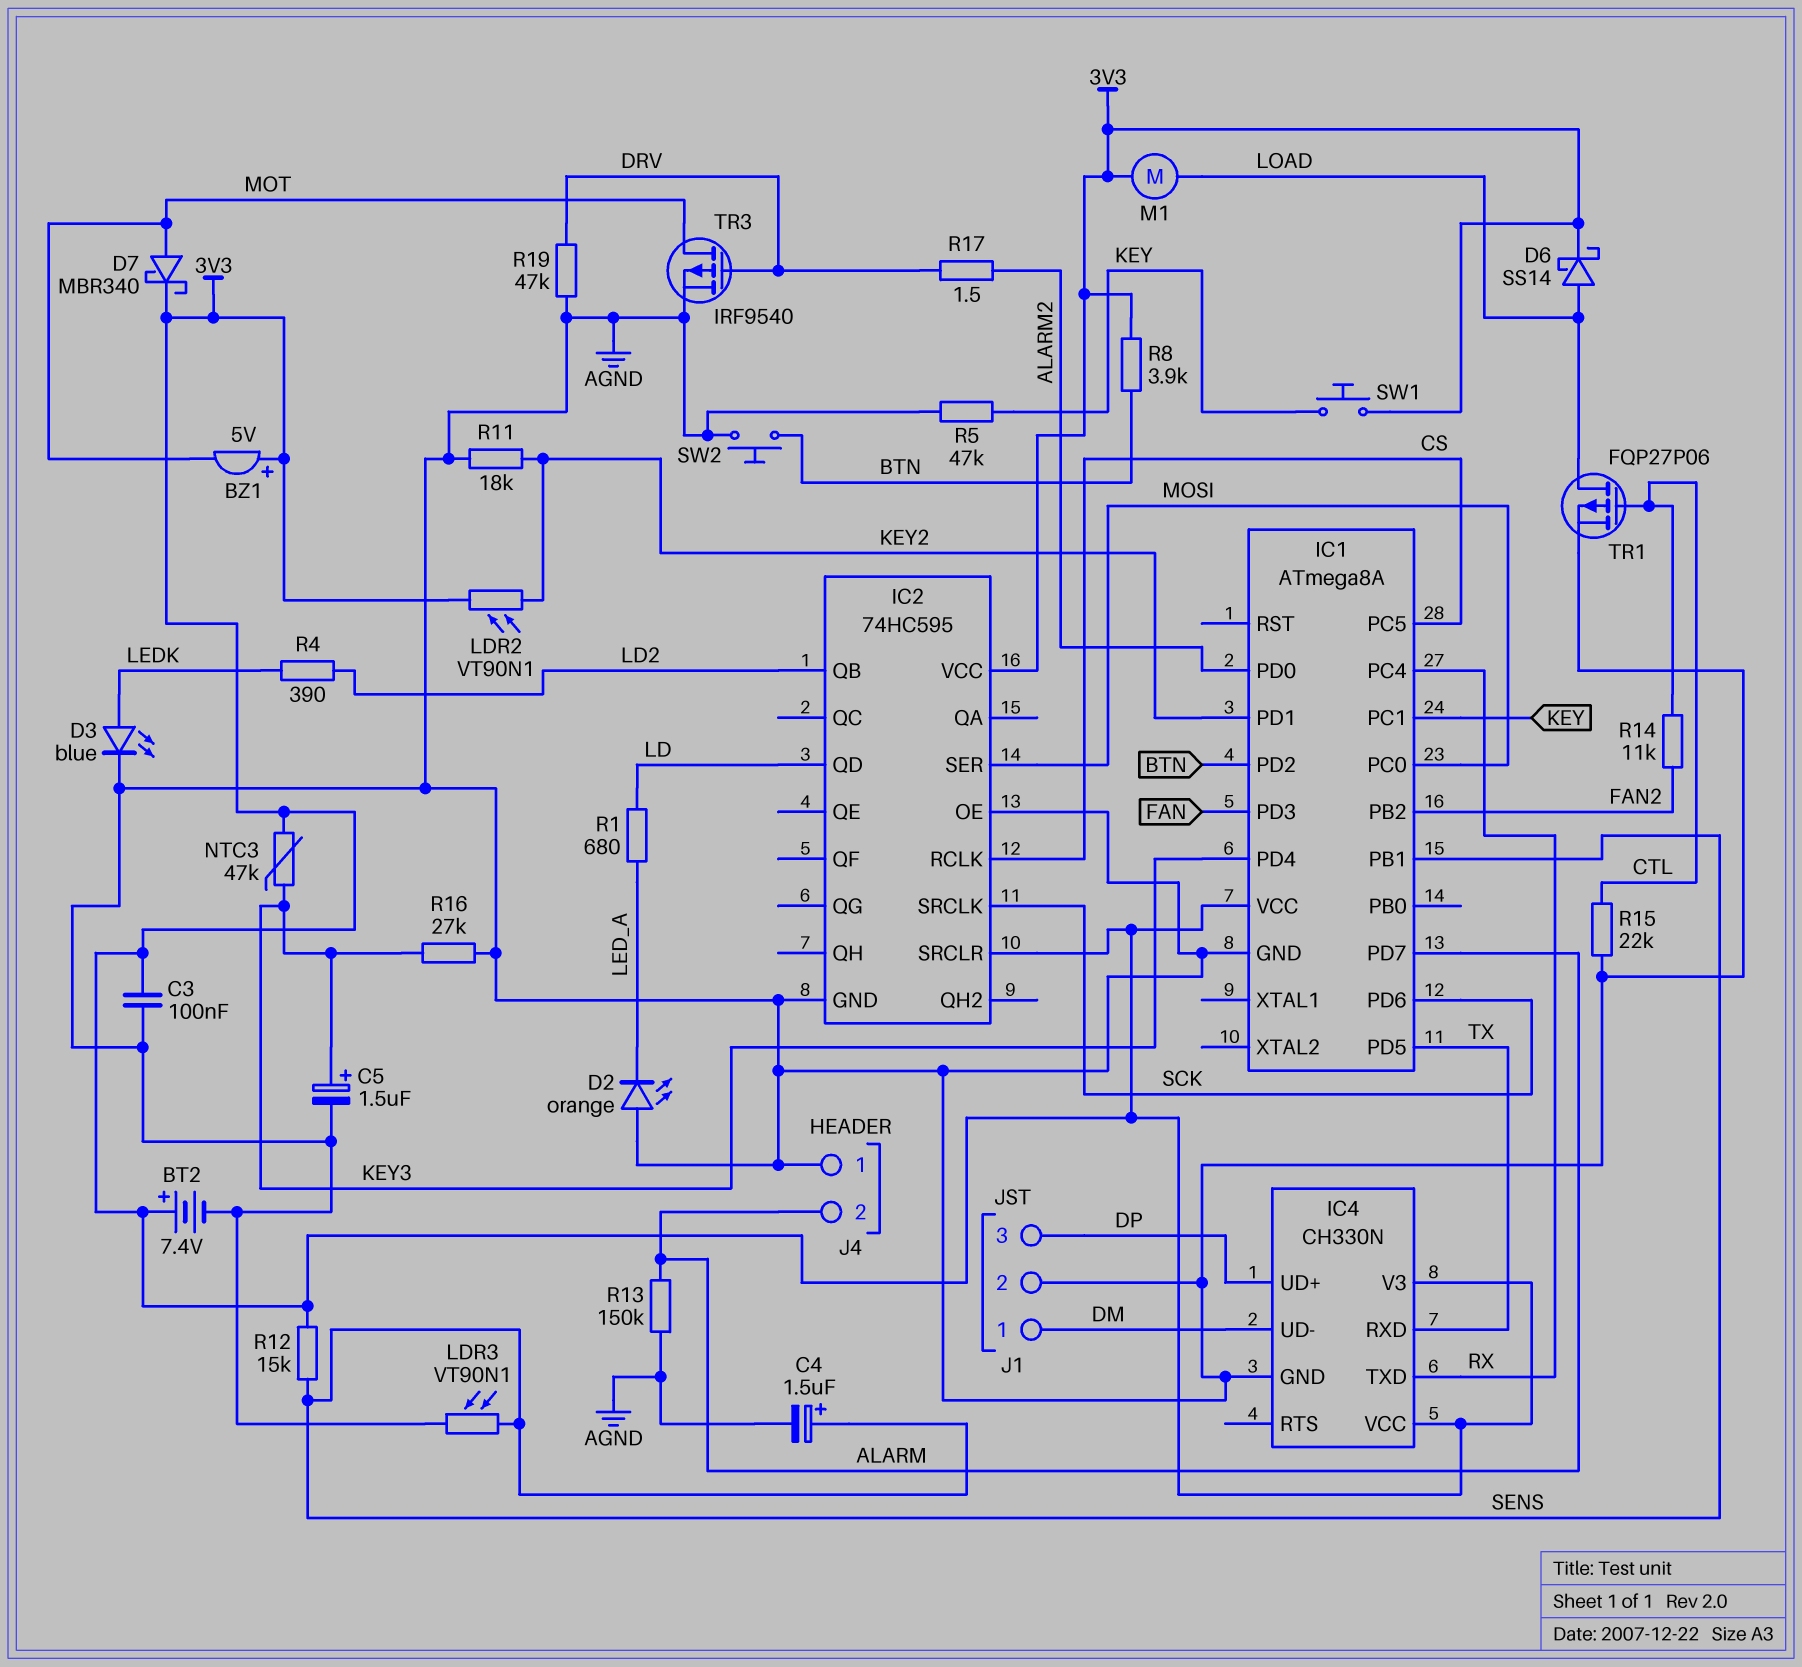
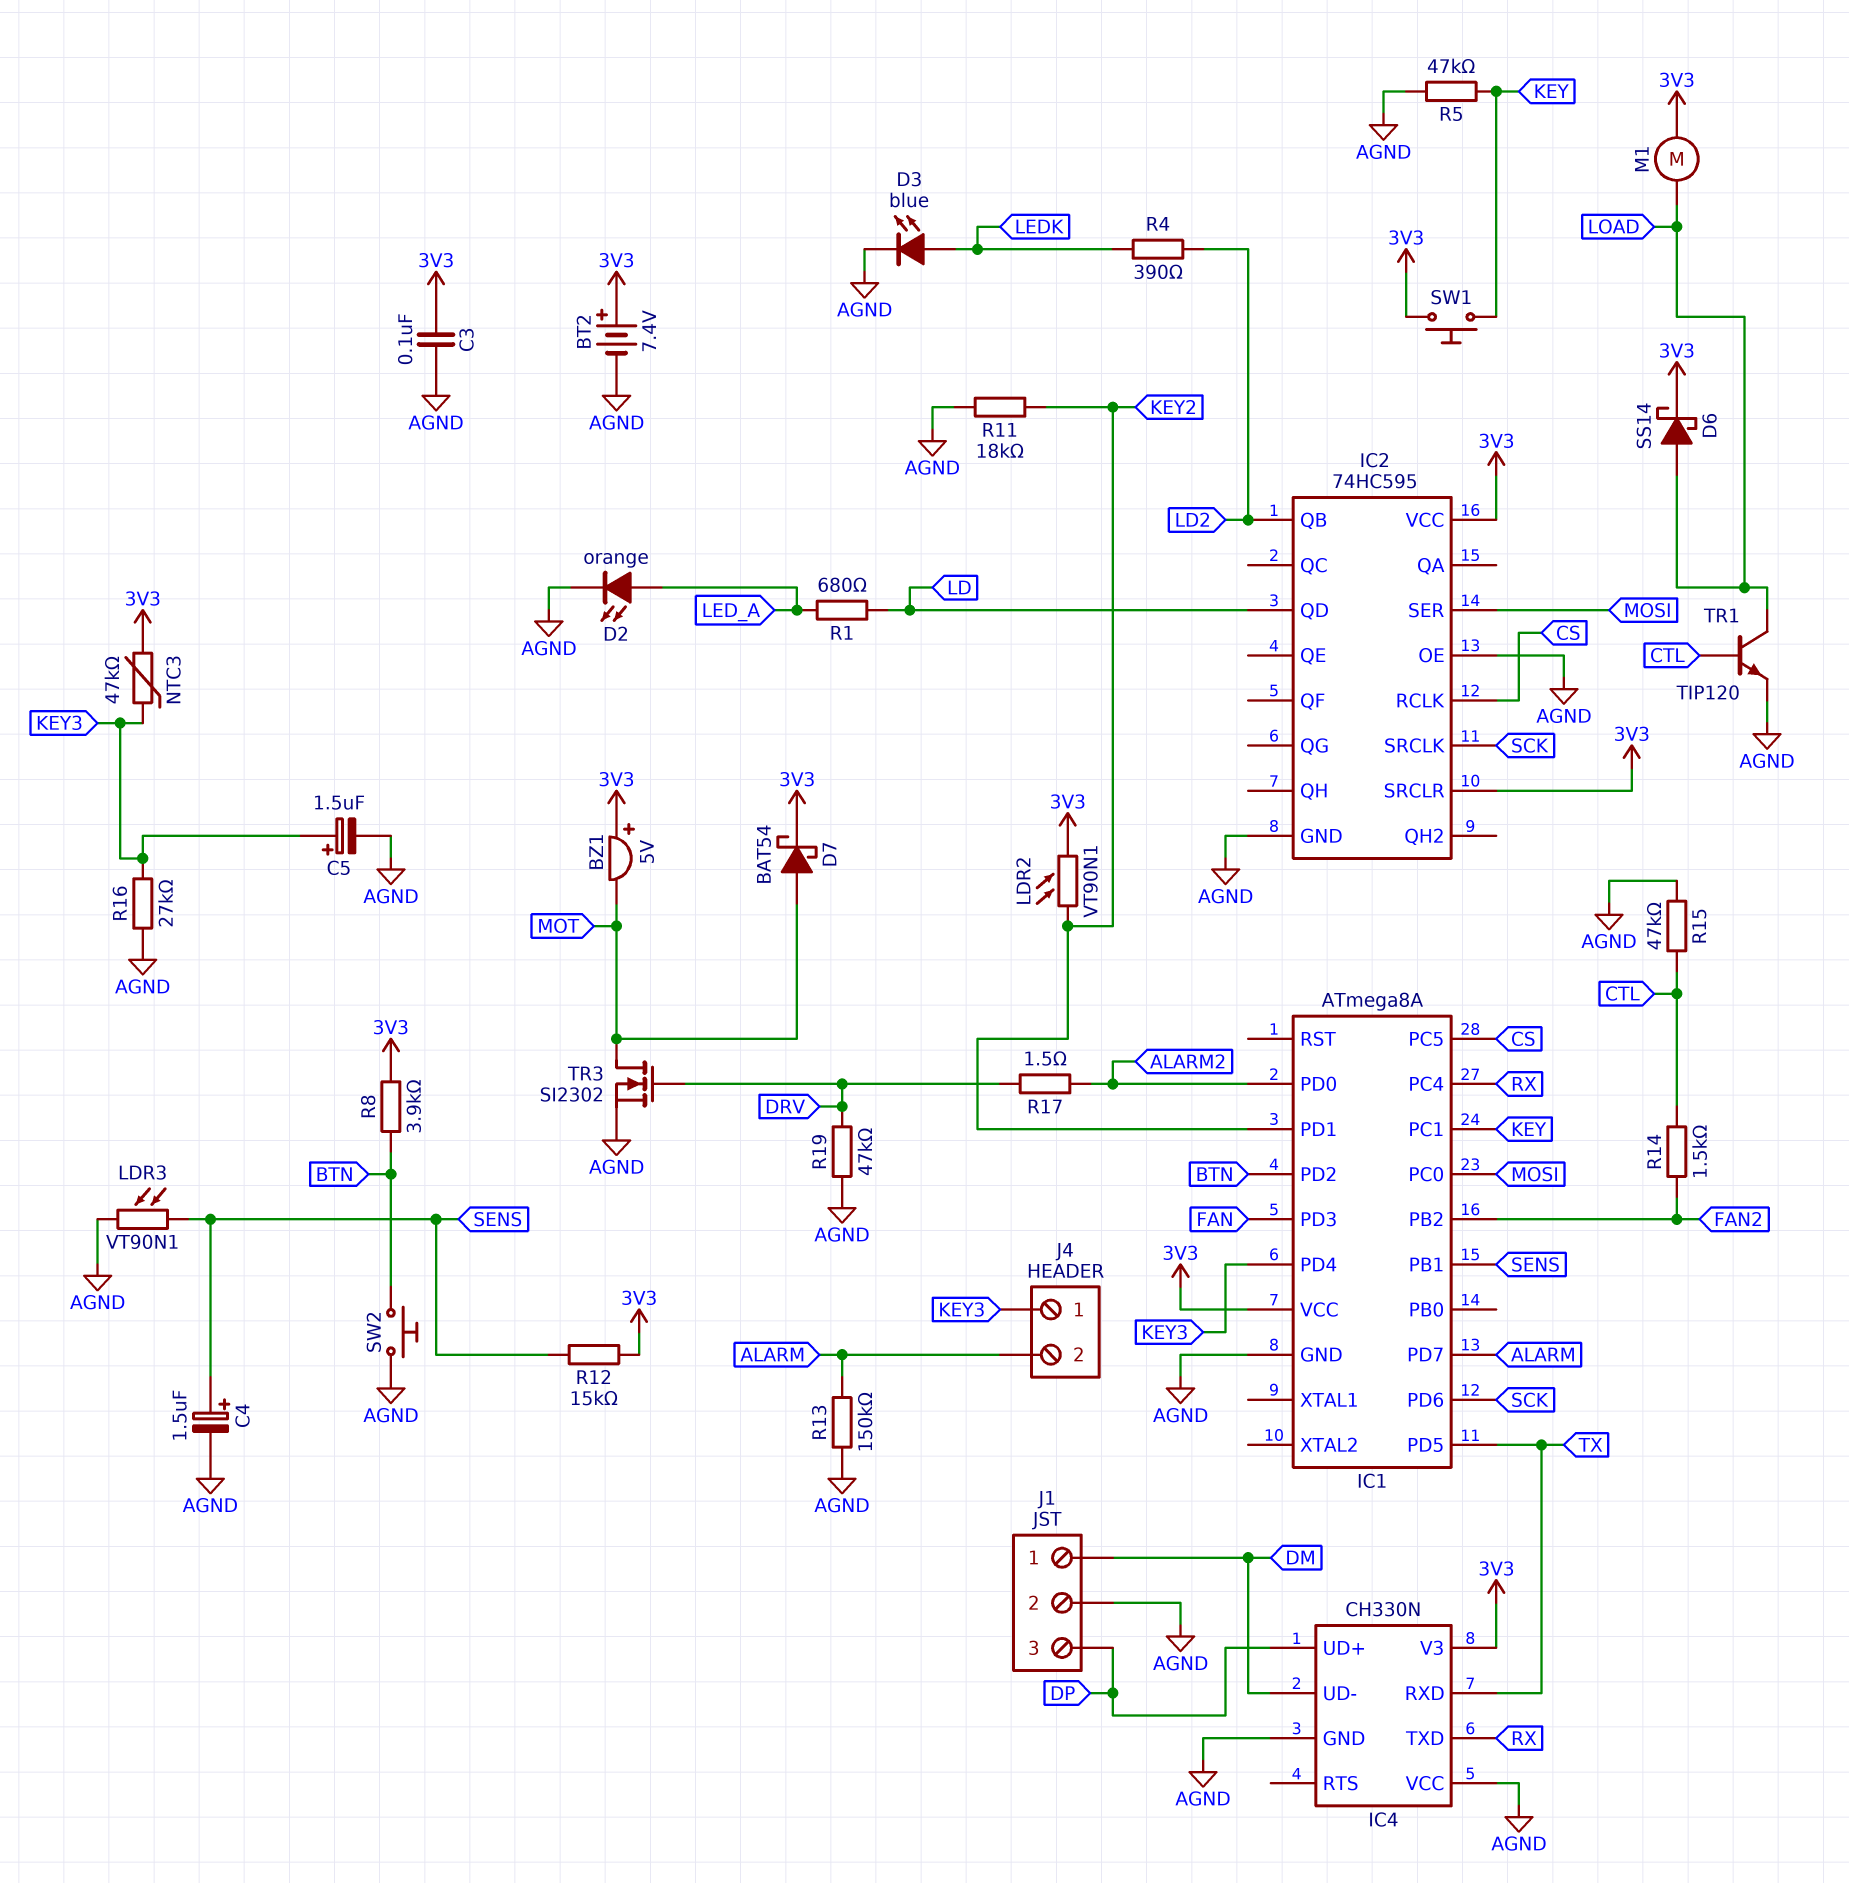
D2: LED orange (A AGND, K LED_A) -> LED orange (A LED_A, K AGND)
D7: schottky MBR340 (A MOT, K 3V3) -> schottky BAT54 (A MOT, K 3V3)
IC4 pin VCC: 3V3 -> AGND
J4 pin 1: AGND -> KEY3
R14: 11k (CTL, FAN2) -> 1.5k (CTL, FAN2)
R15: 22k (AGND, CTL) -> 47k (AGND, CTL)
TR1: PMOS FQP27P06 (G CTL, D LOAD, S AGND) -> NPN TIP120 (B CTL, C LOAD, E AGND)
TR3: PMOS IRF9540 (G DRV, D MOT, S AGND) -> NMOS SI2302 (G DRV, D MOT, S AGND)

